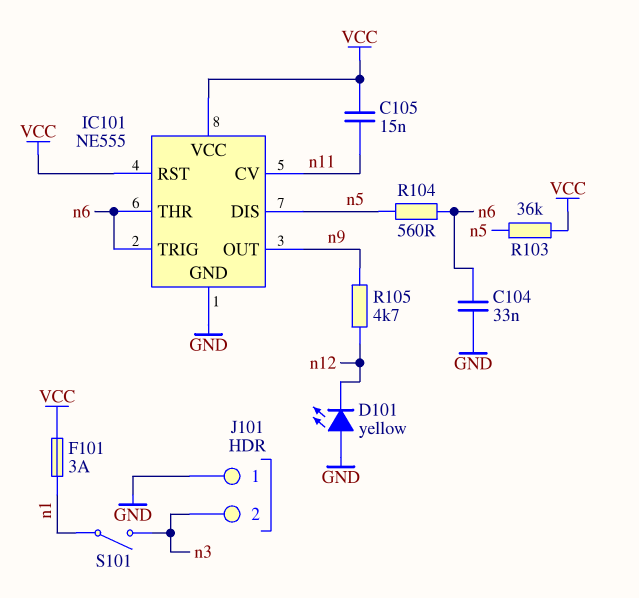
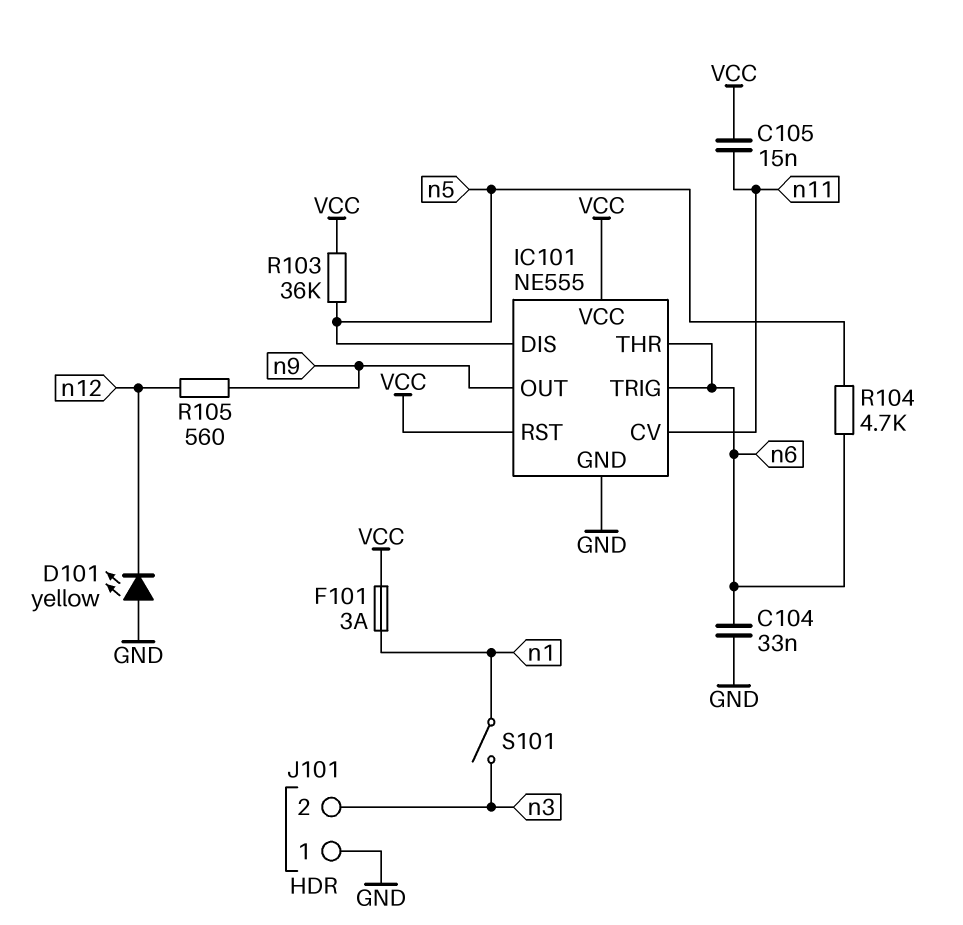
R104: 560 (n5, n6) -> 4.7k (n5, n6)
R105: 4.7k (n9, n12) -> 560 (n9, n12)

